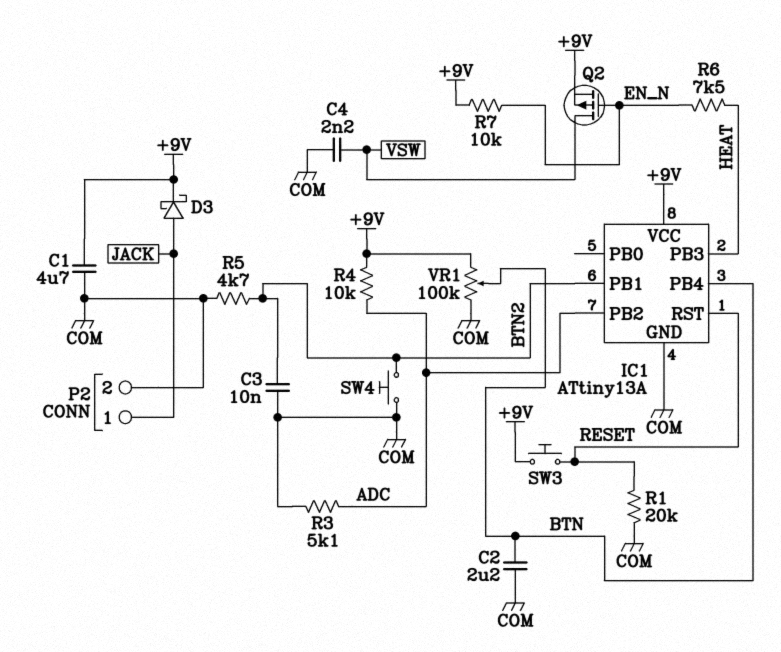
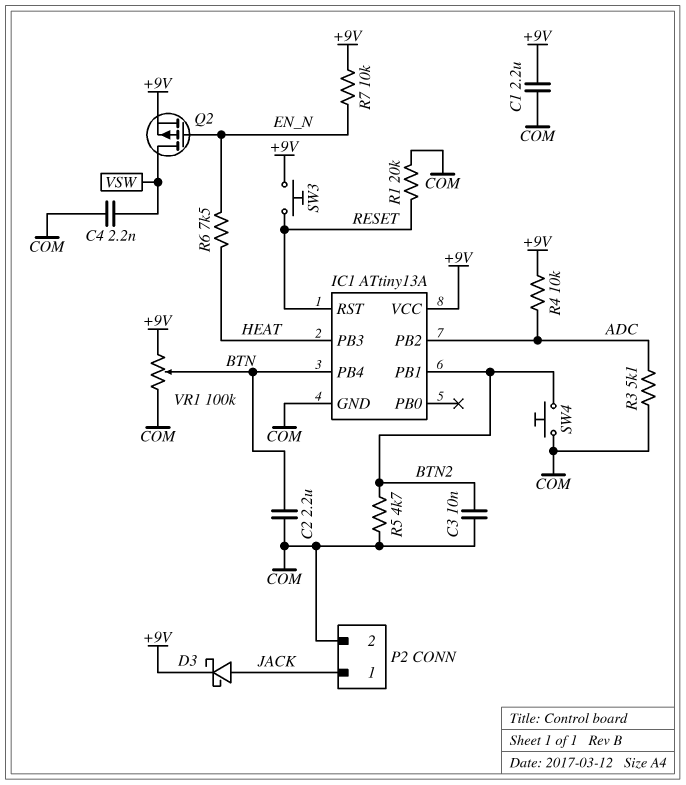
C1: 4.7uF (+9V, COM) -> 2.2uF (+9V, COM)

